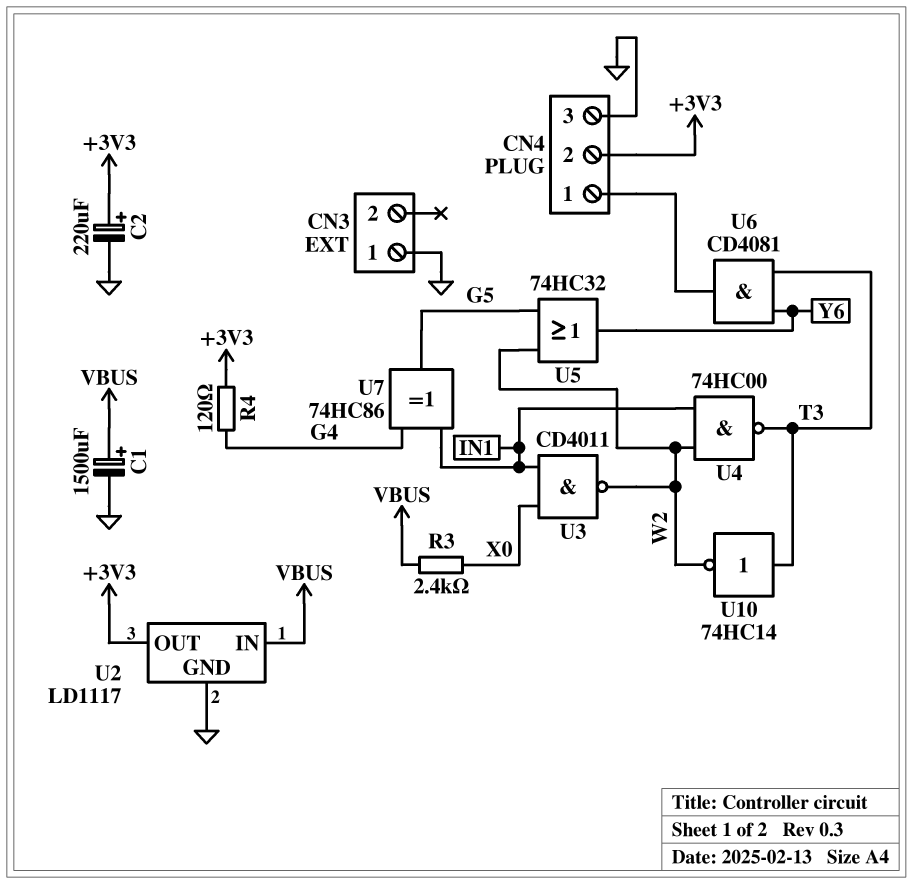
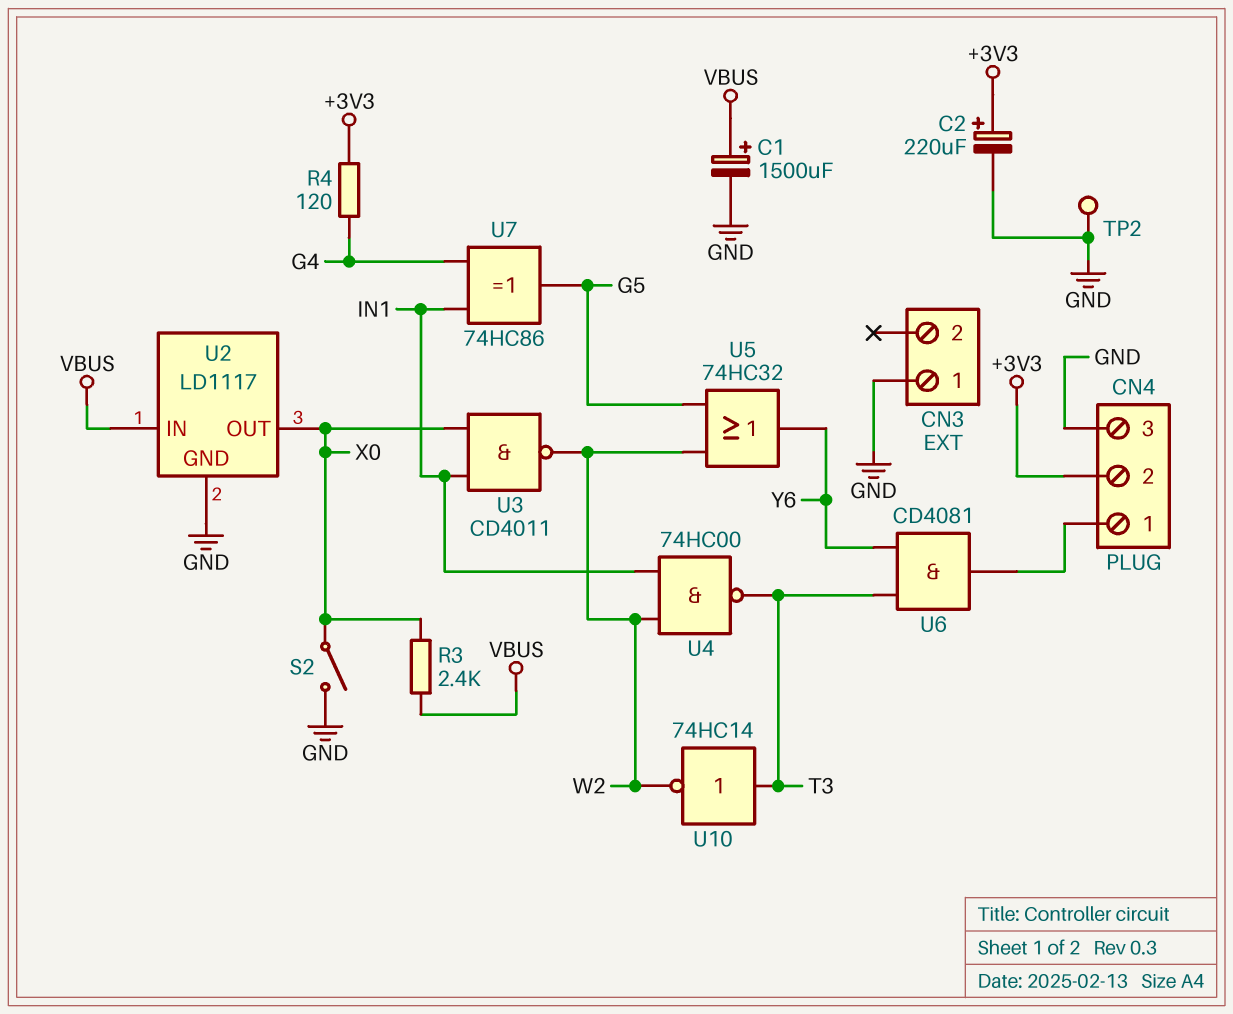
S2: none -> switch (GND, X0)
TP2: none -> test point (GND)
U2 pin OUT: +3V3 -> X0

